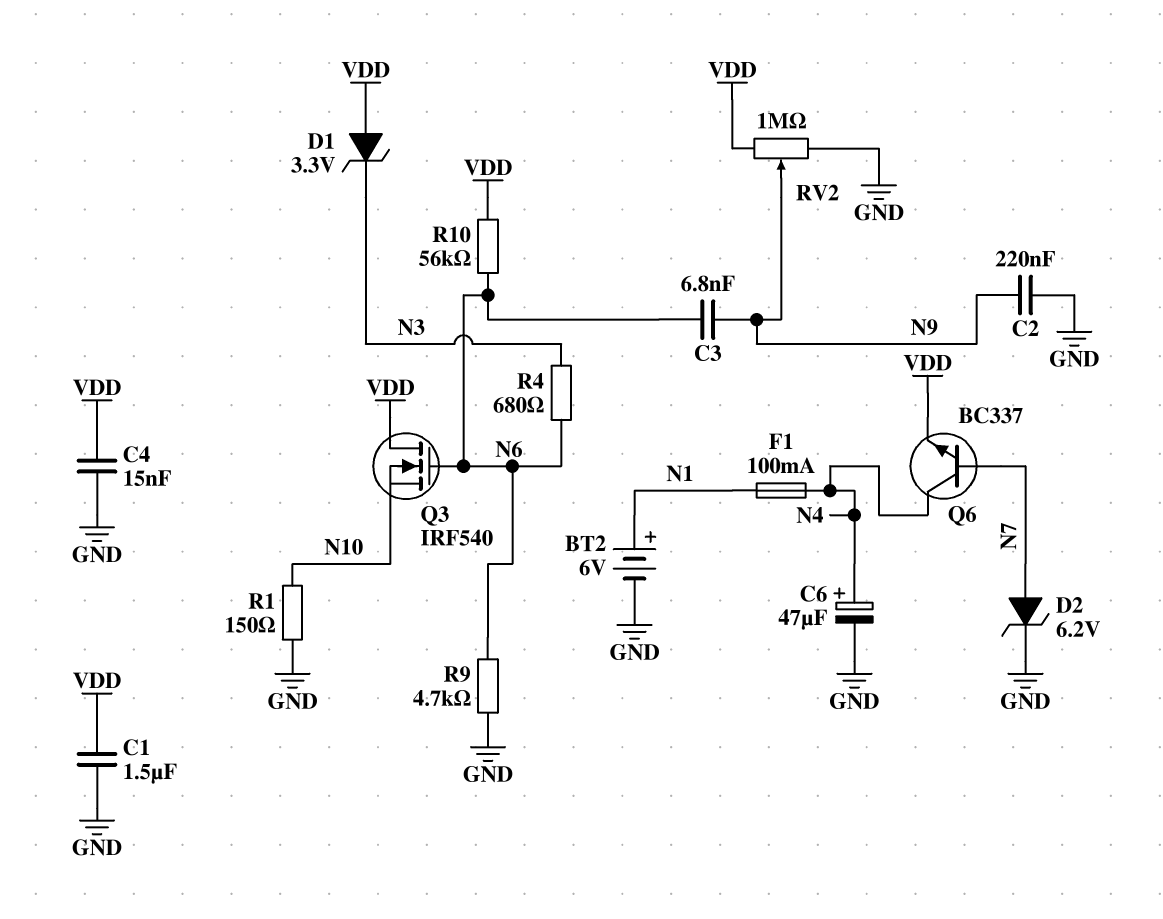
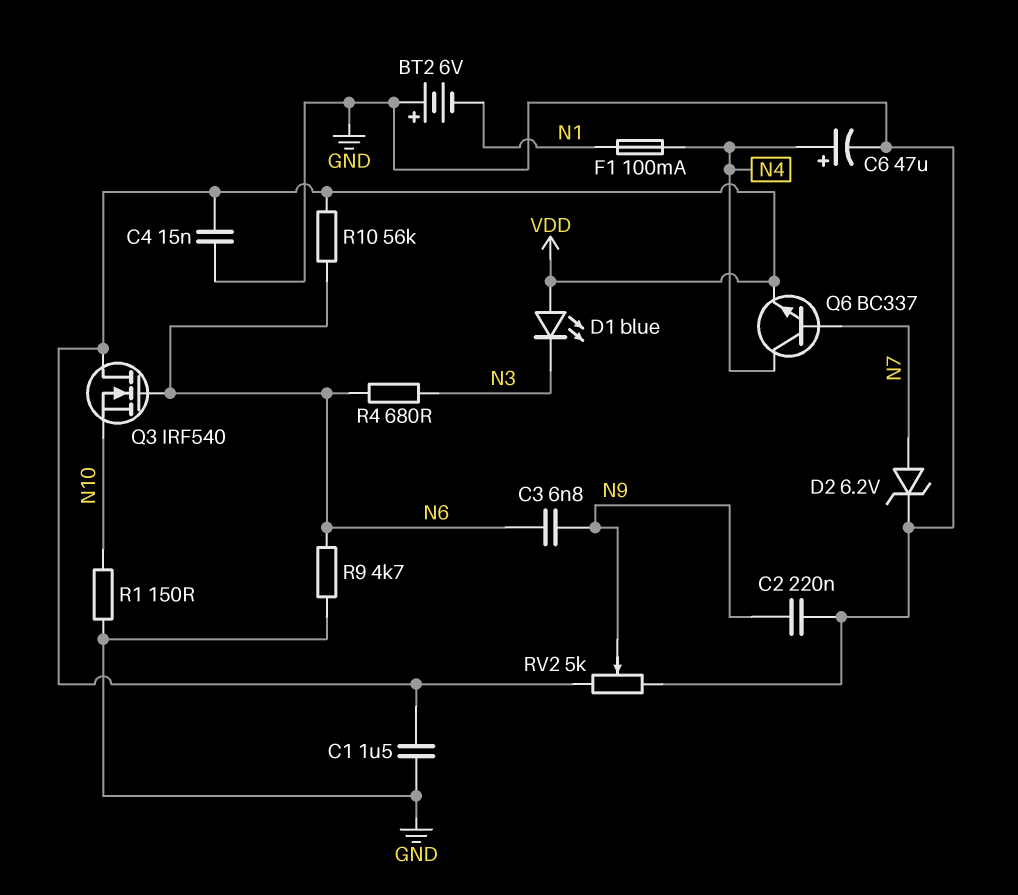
BT2: 6V (plus N1, minus GND) -> 6V (plus GND, minus N1)
D1: zener 3.3V (A VDD, K N3) -> LED blue (A VDD, K N3)
RV2: 1M (GND, VDD, wiper N9) -> 5k (GND, VDD, wiper N9)

